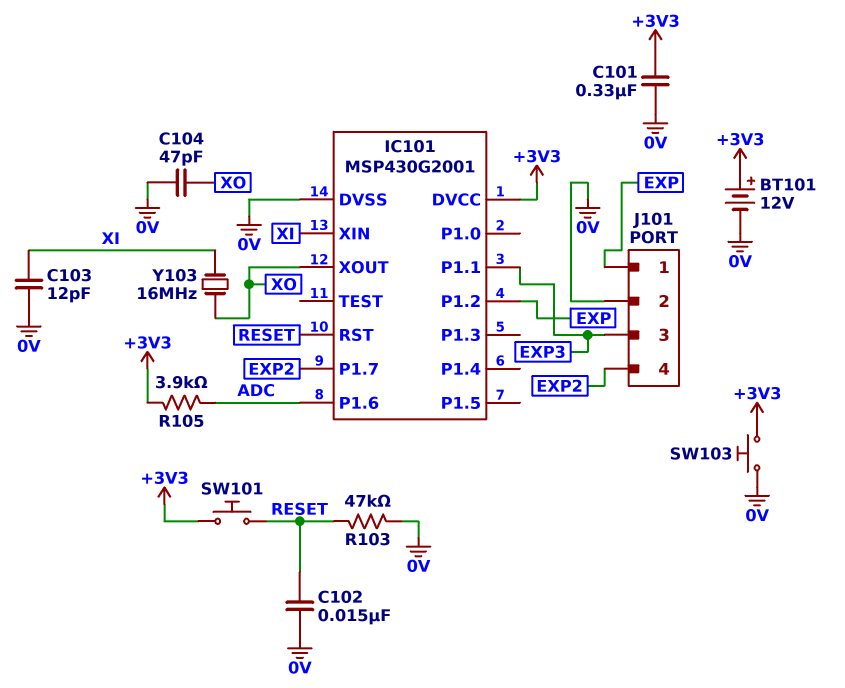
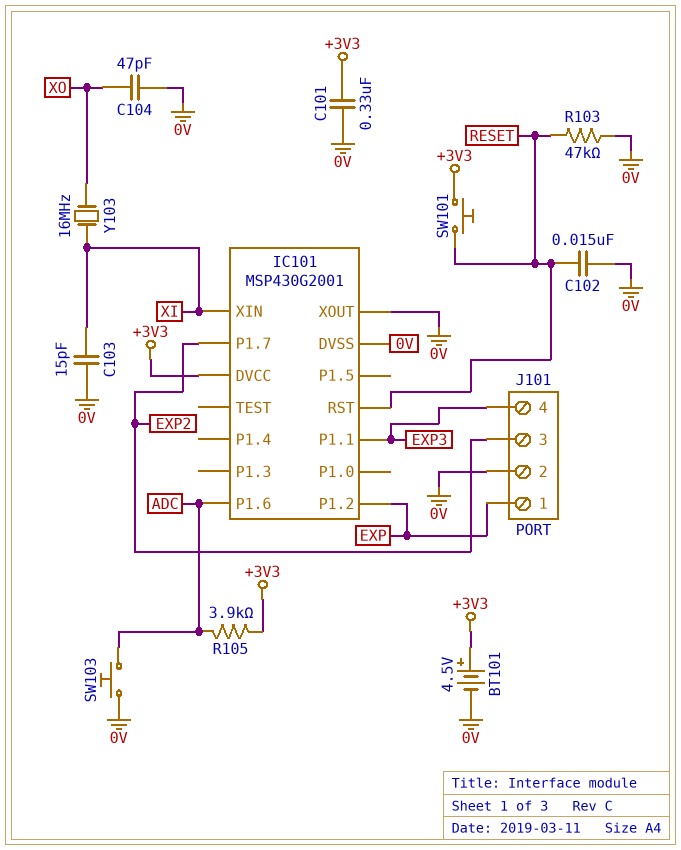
BT101: 12V (plus +3V3, minus 0V) -> 4.5V (plus +3V3, minus 0V)
C103: 12pF (0V, XI) -> 15pF (0V, XI)
IC101 pin XOUT: XO -> 0V
J101 pin 3: EXP3 -> EXP2
J101 pin 4: EXP2 -> EXP3
SW103: button (+3V3, 0V) -> button (0V, ADC)

